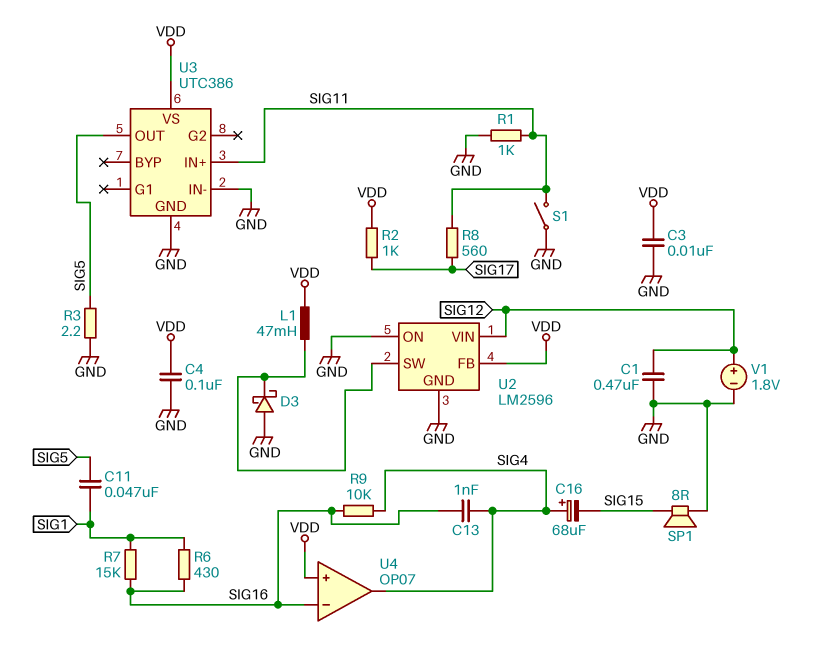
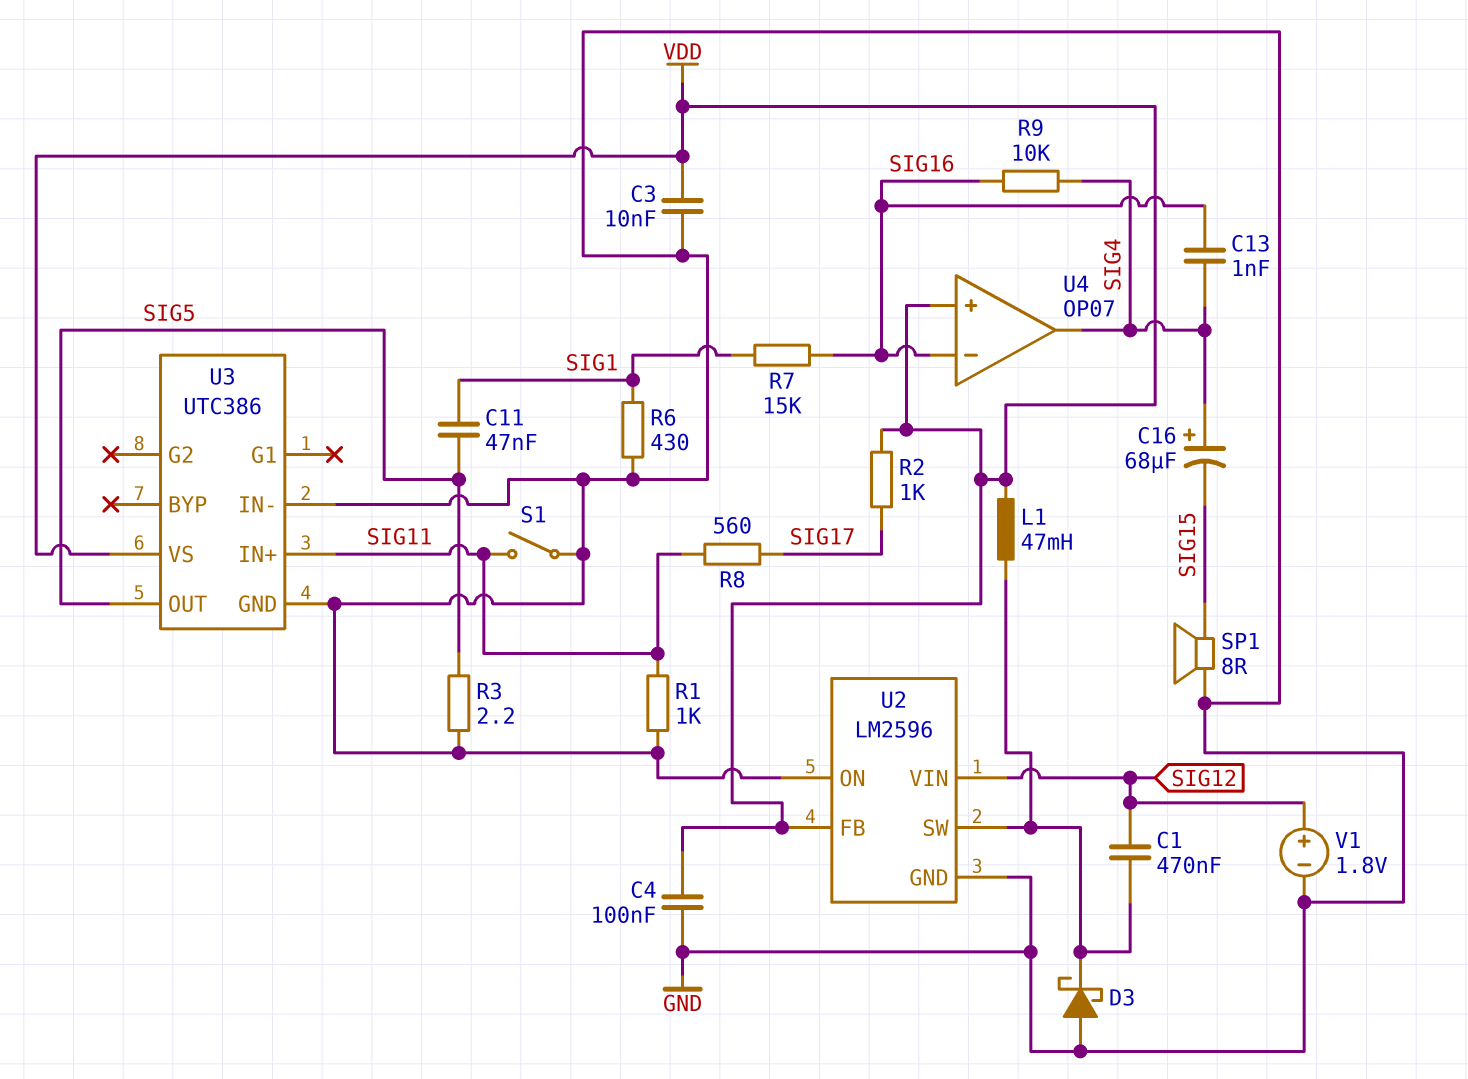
C1: 470nF (GND, SIG12) -> 470nF (SIG12, U2/SW)
R6: 430 (SIG1, SIG16) -> 430 (GND, SIG1)

